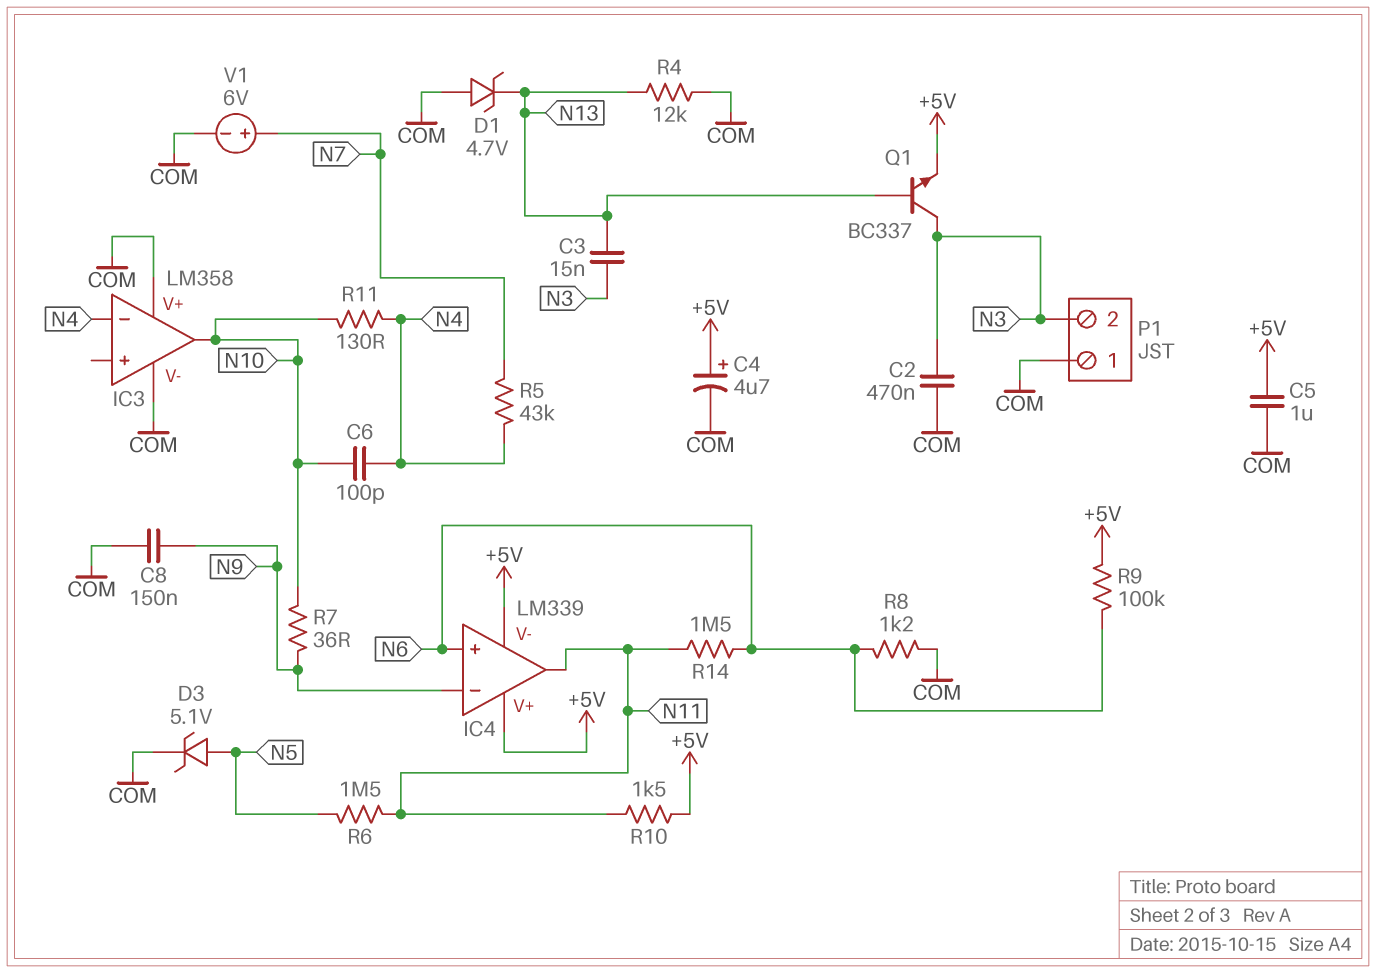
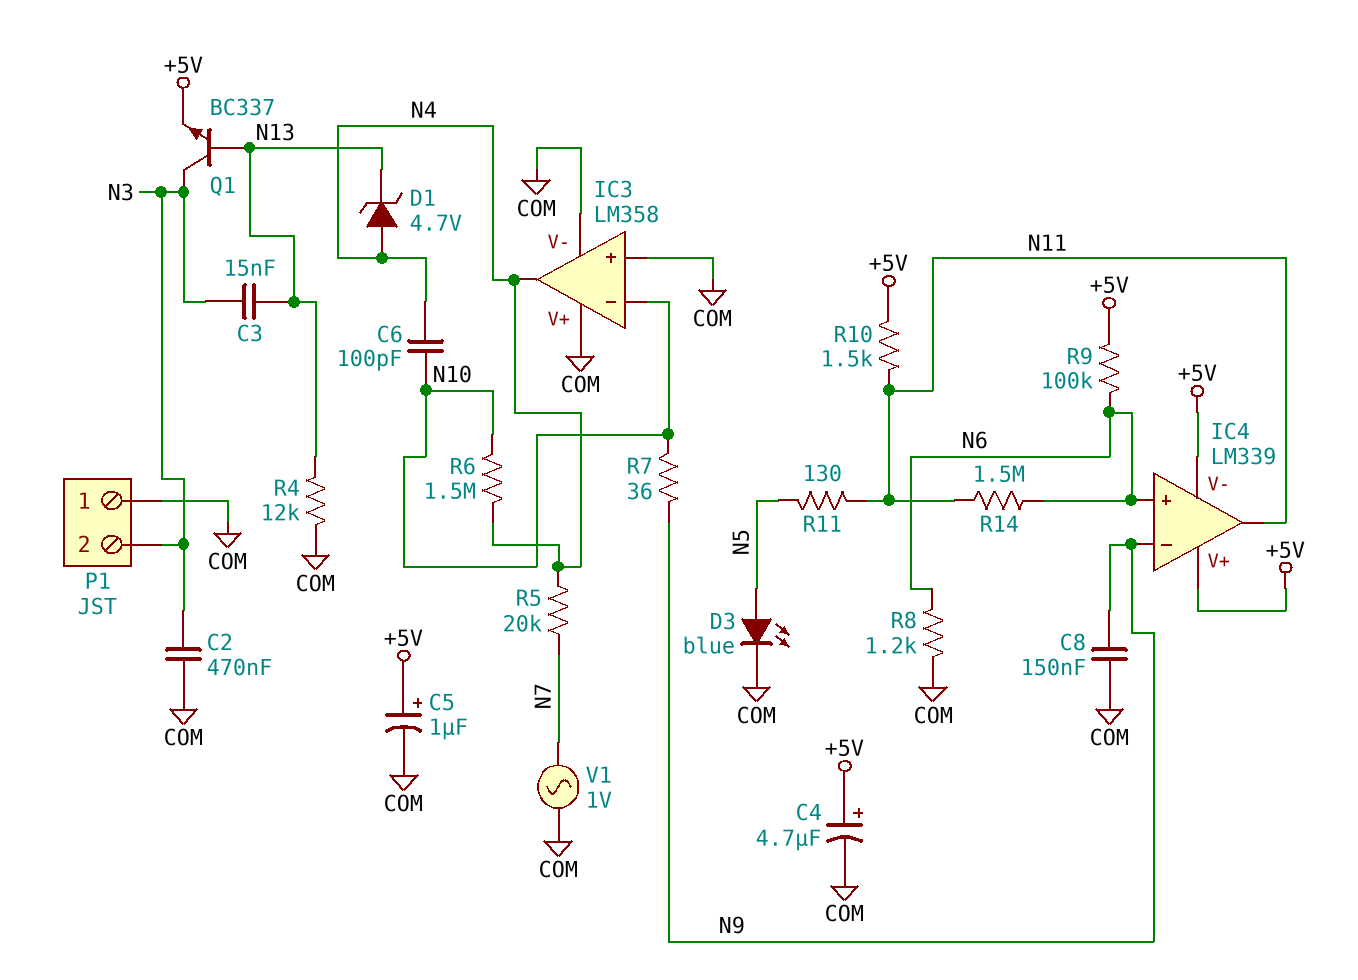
C5: 1uF (+5V, COM) -> 1uF (plus +5V, minus COM)
D1: zener 4.7V (A COM, K N13) -> zener 4.7V (A N4, K N13)
D3: zener 5.1V (A N5, K COM) -> LED blue (A N5, K COM)
IC3 pin in+: none -> COM
IC3 pin in-: N4 -> N10
IC3 pin out: N10 -> N4
R5: 43k (N4, N7) -> 20k (N4, N7)
R6: 1.5M (N5, N11) -> 1.5M (N4, N10)
R11: 130 (N4, N10) -> 130 (N5, N11)
V1: 6V (plus N7, minus COM) -> AC 1V (COM, N7)

